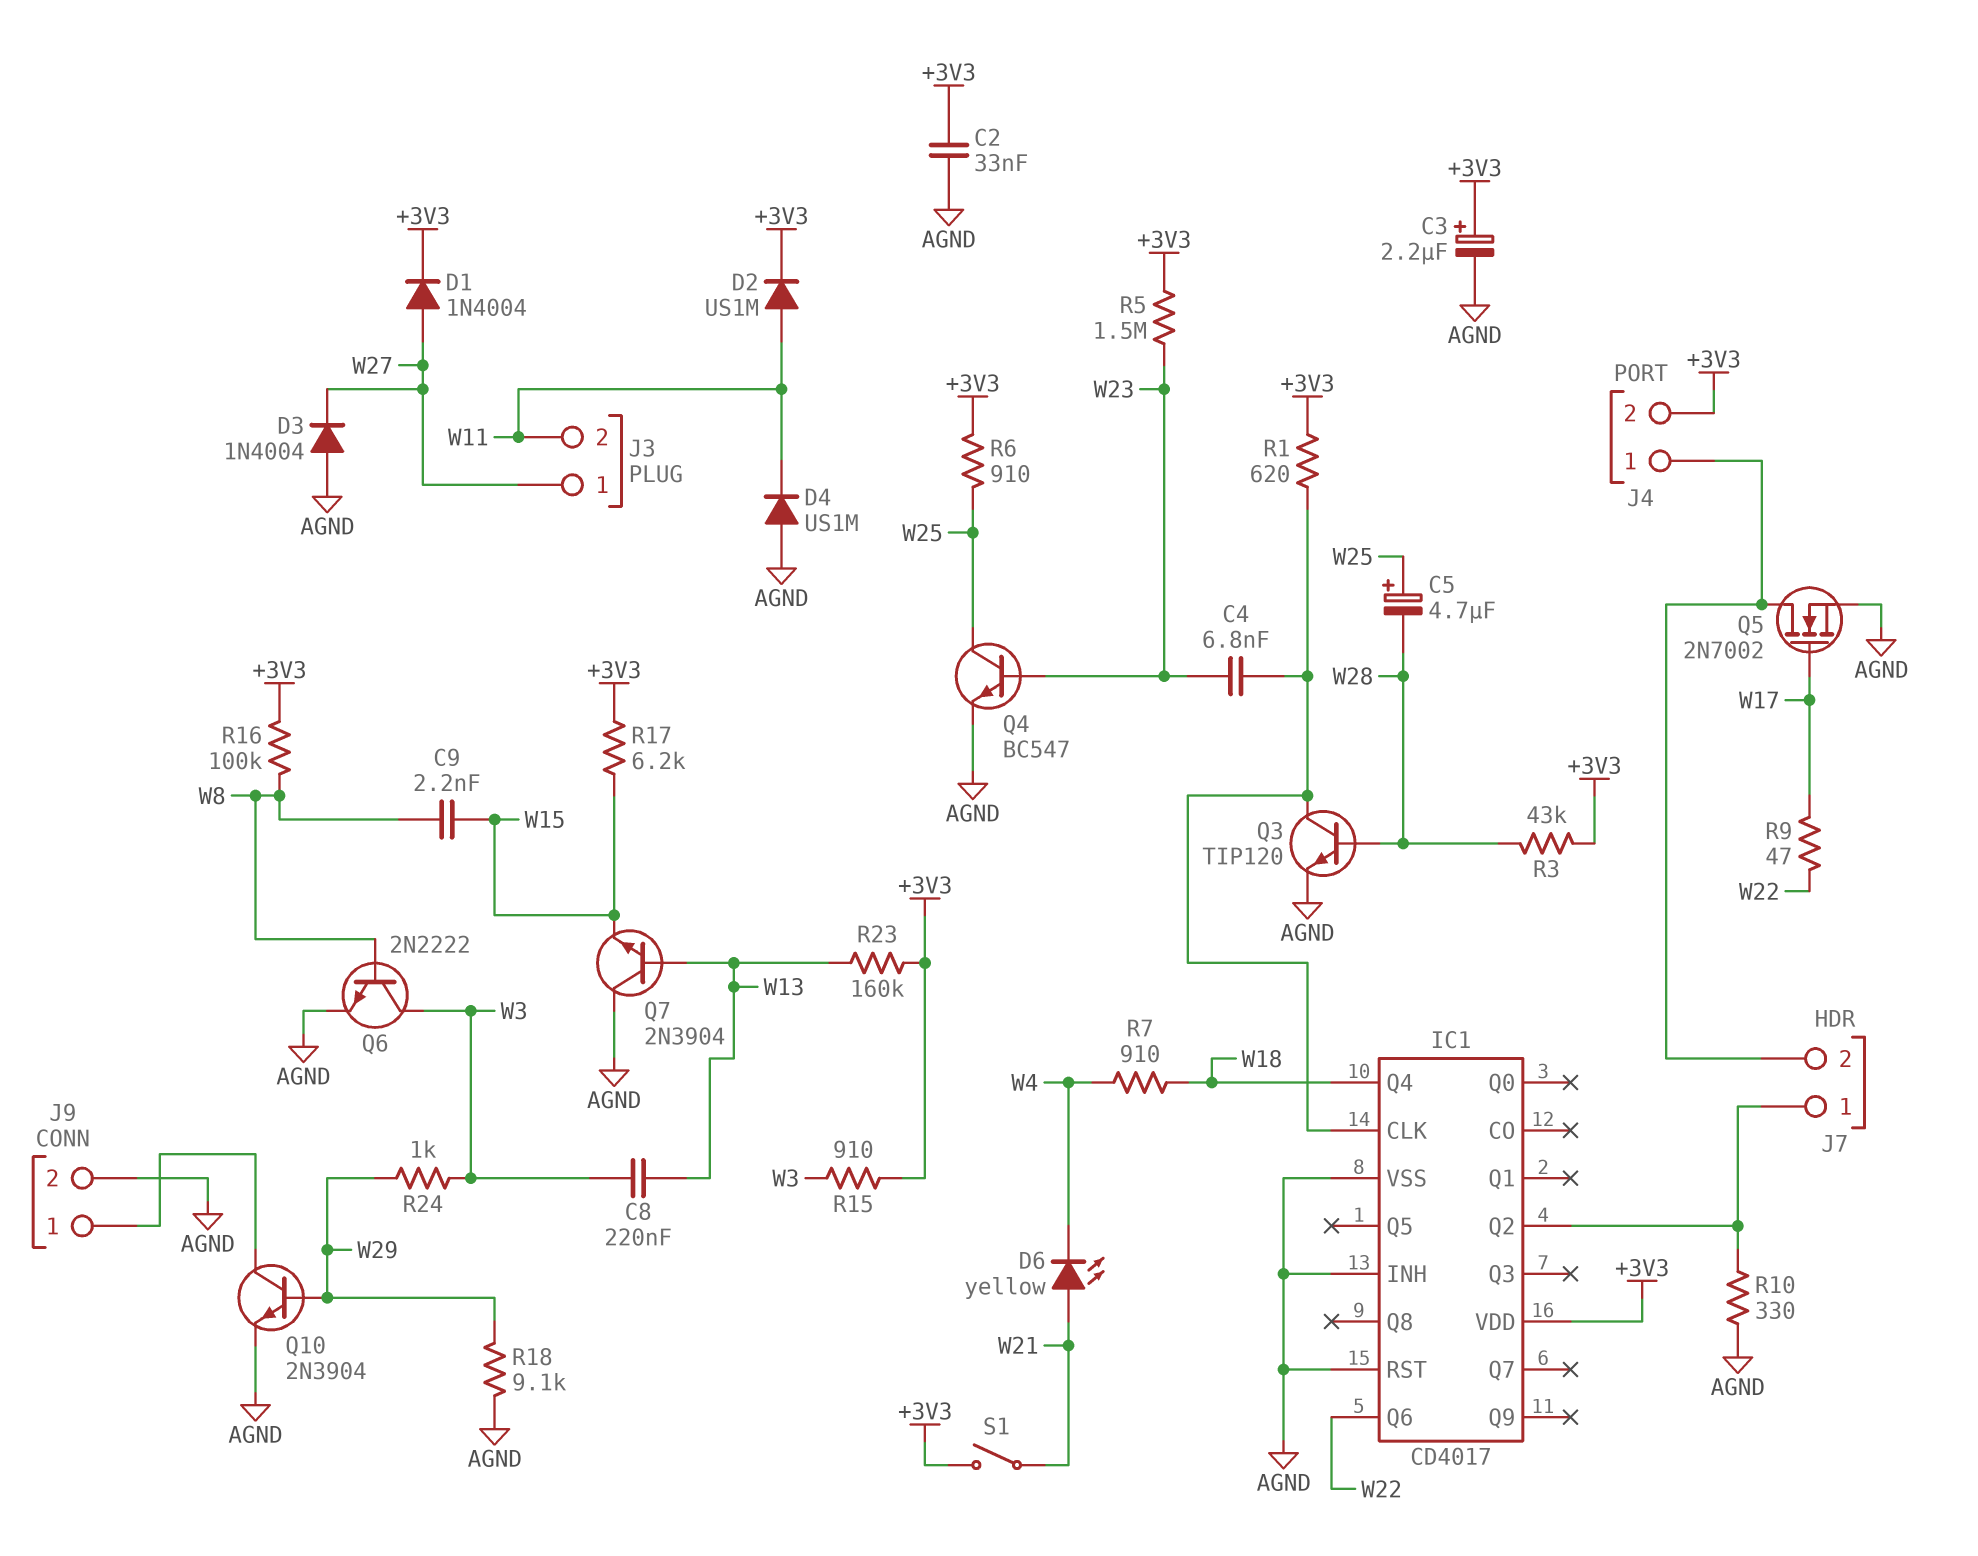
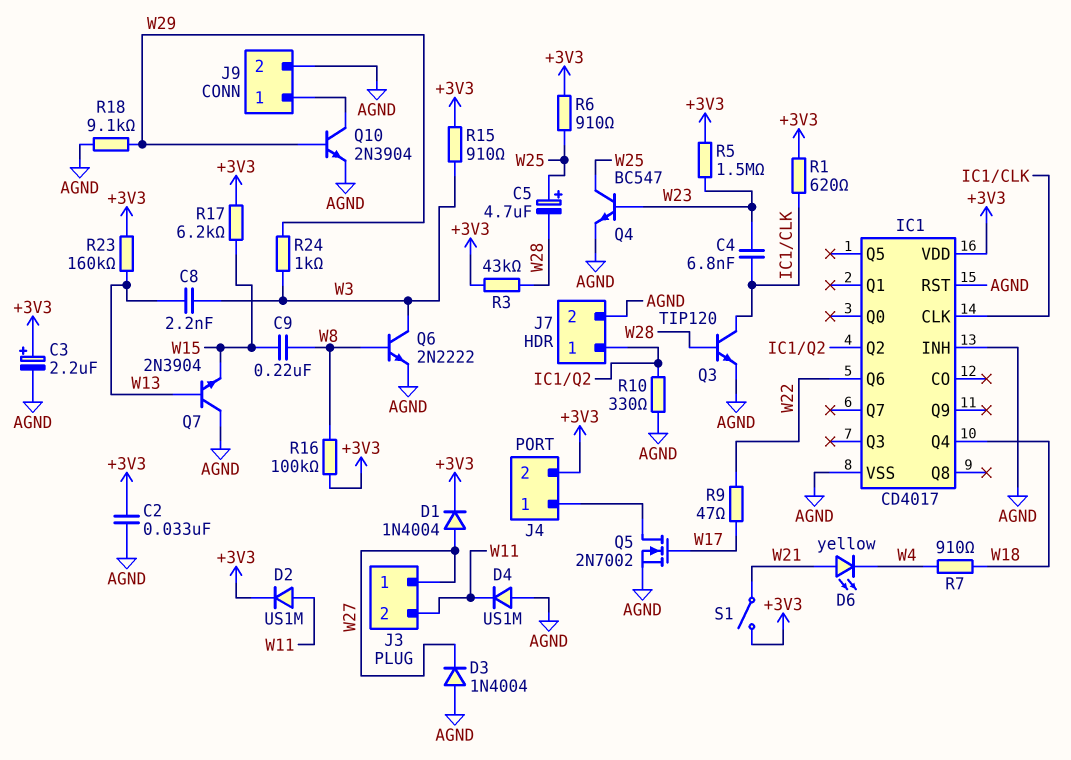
C8: 220nF (W3, W13) -> 2.2nF (W3, W13)
C9: 2.2nF (W8, W15) -> 220nF (W8, W15)
J7 pin 2: J4/1 -> AGND

